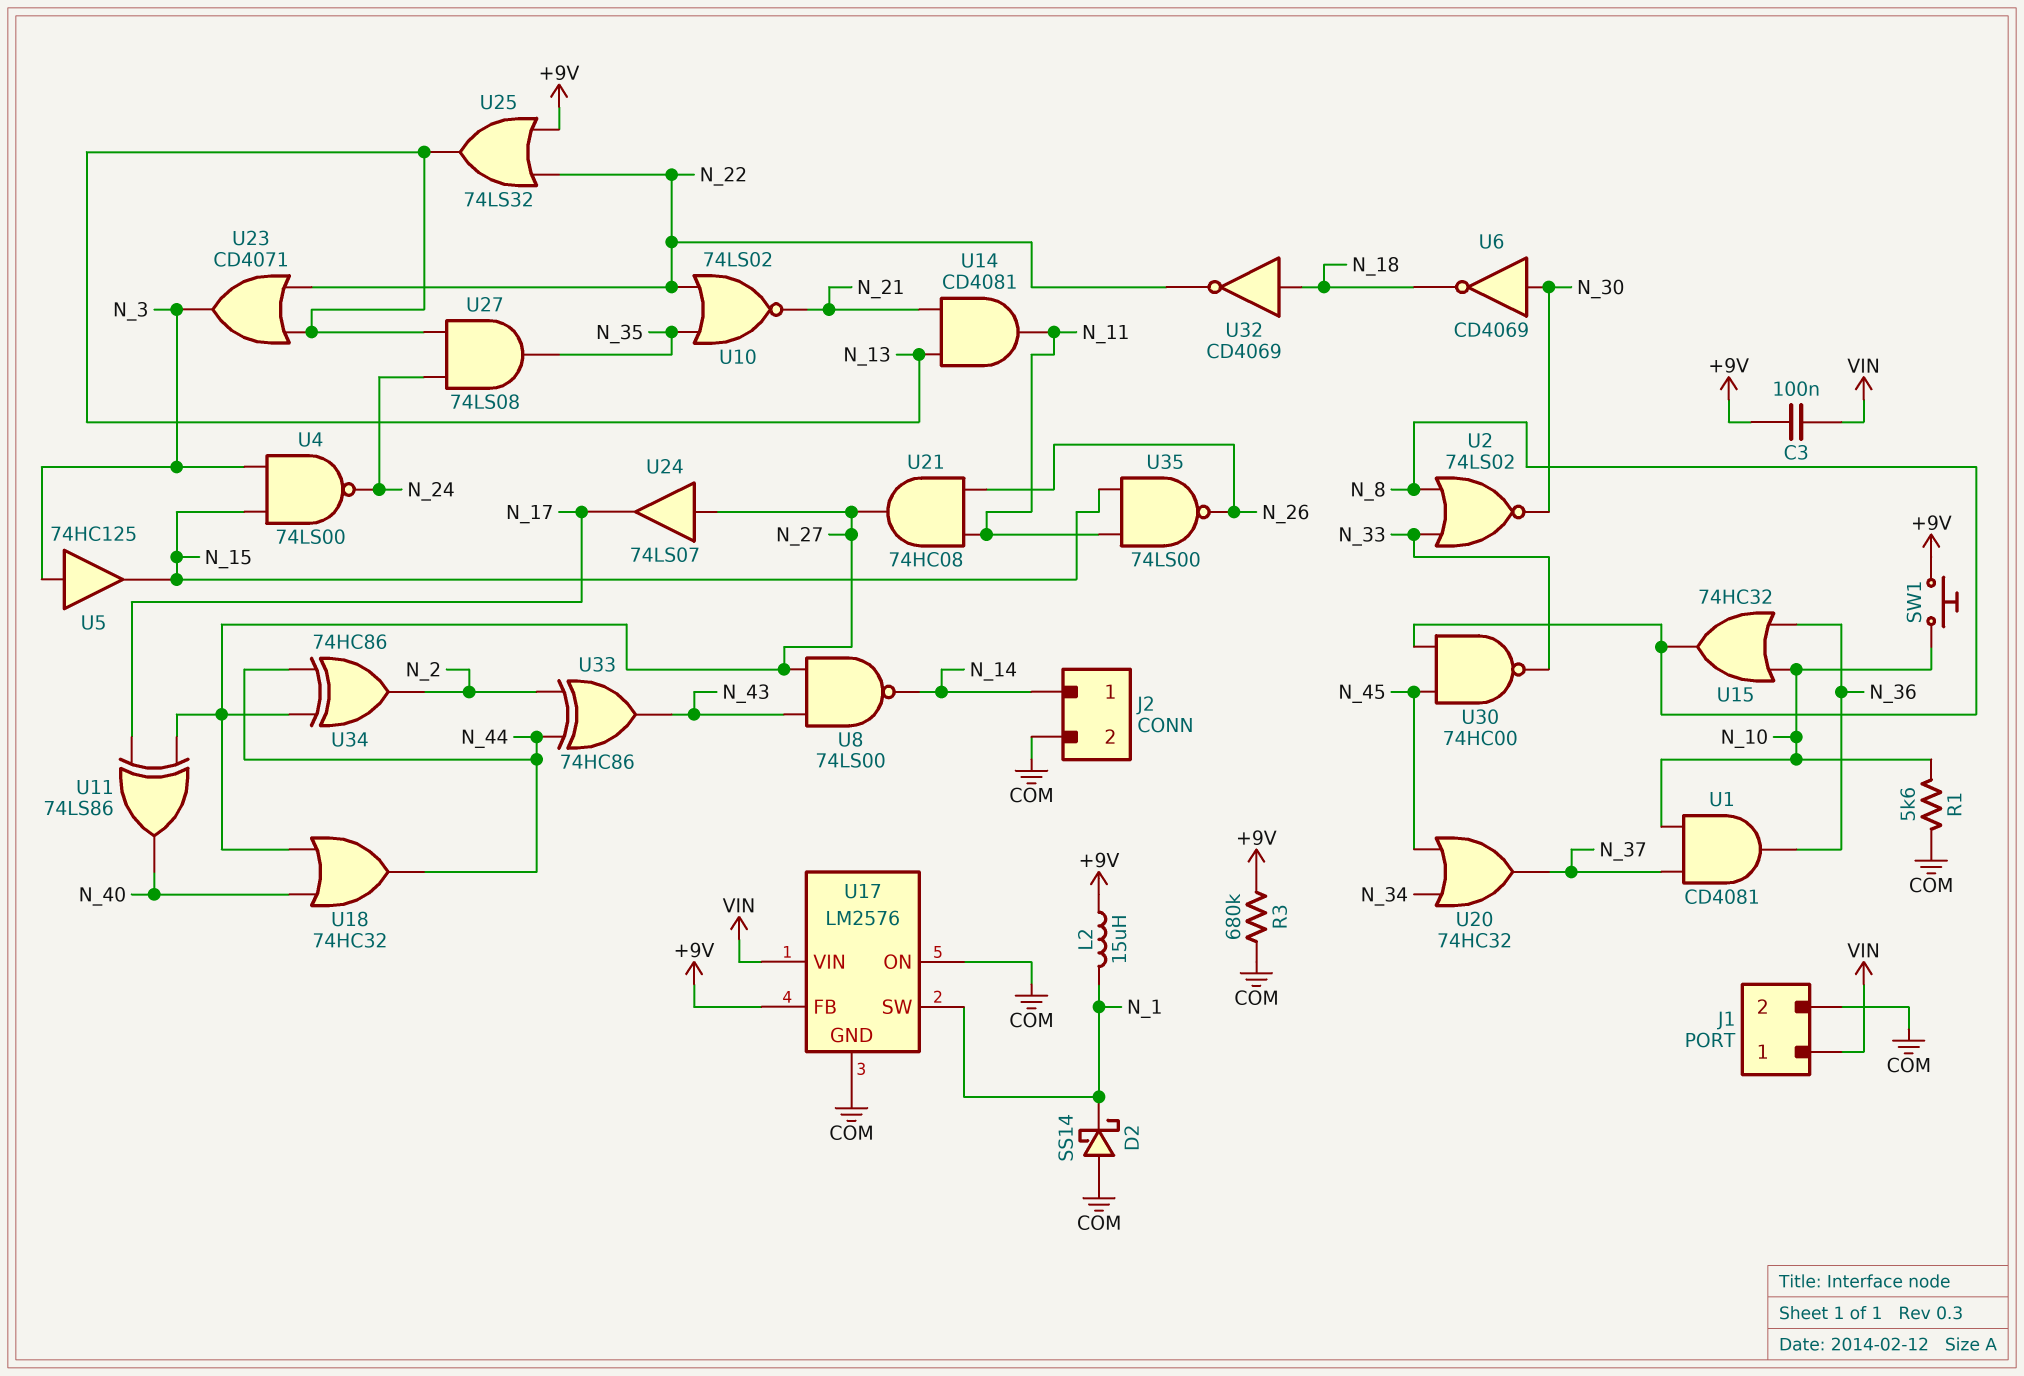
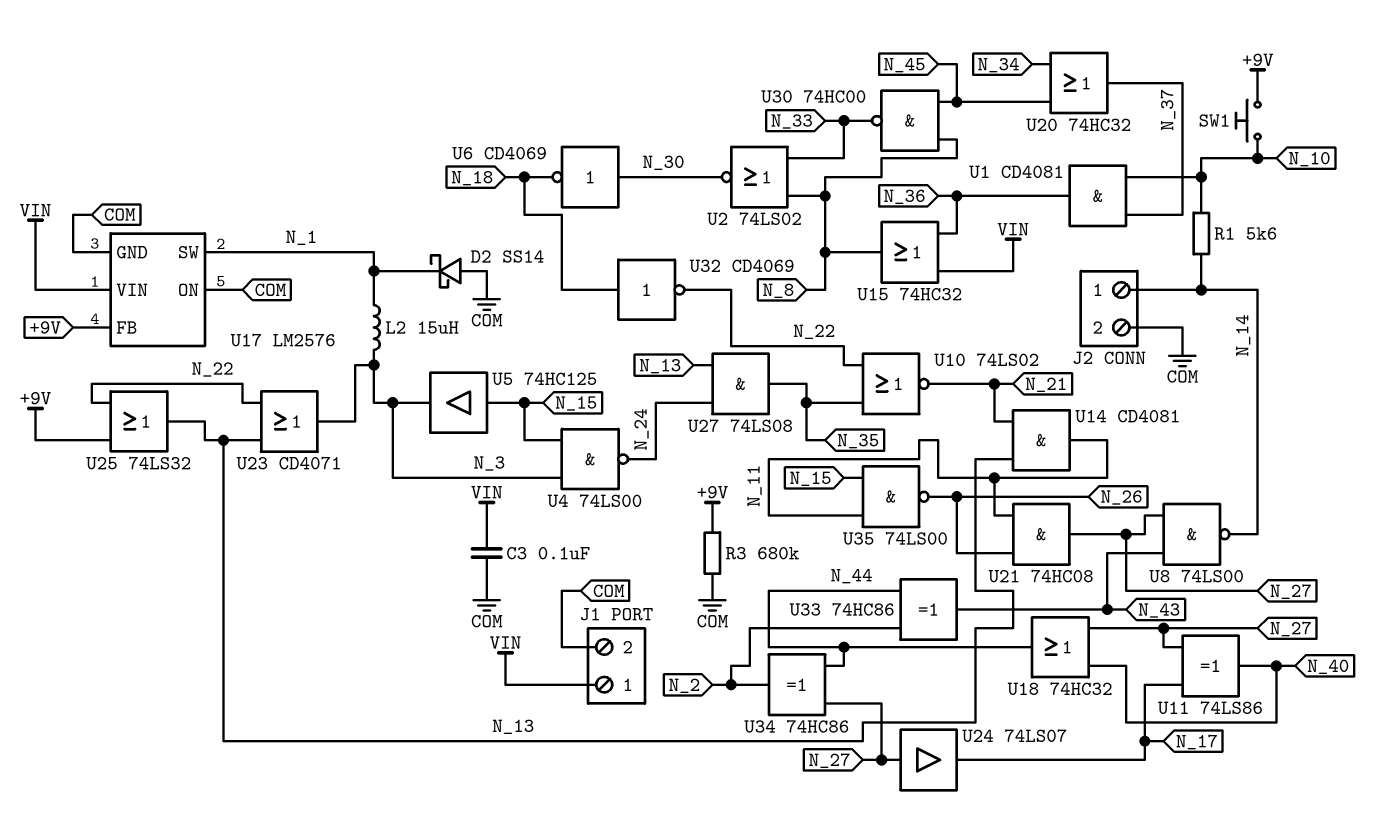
C3: 100nF (+9V, VIN) -> 100nF (COM, VIN)
L2: 15uH (+9V, N_1) -> 15uH (N_1, N_3)
R1: 5.6k (COM, N_10) -> 5.6k (N_10, N_14)
U5: buffer 74HC125 (in N_3, out N_15) -> buffer 74HC125 (in N_15, out N_3)
U15: OR 74HC32 (in N_10, in N_36, out N_8) -> OR 74HC32 (in N_36, in VIN, out N_8)

